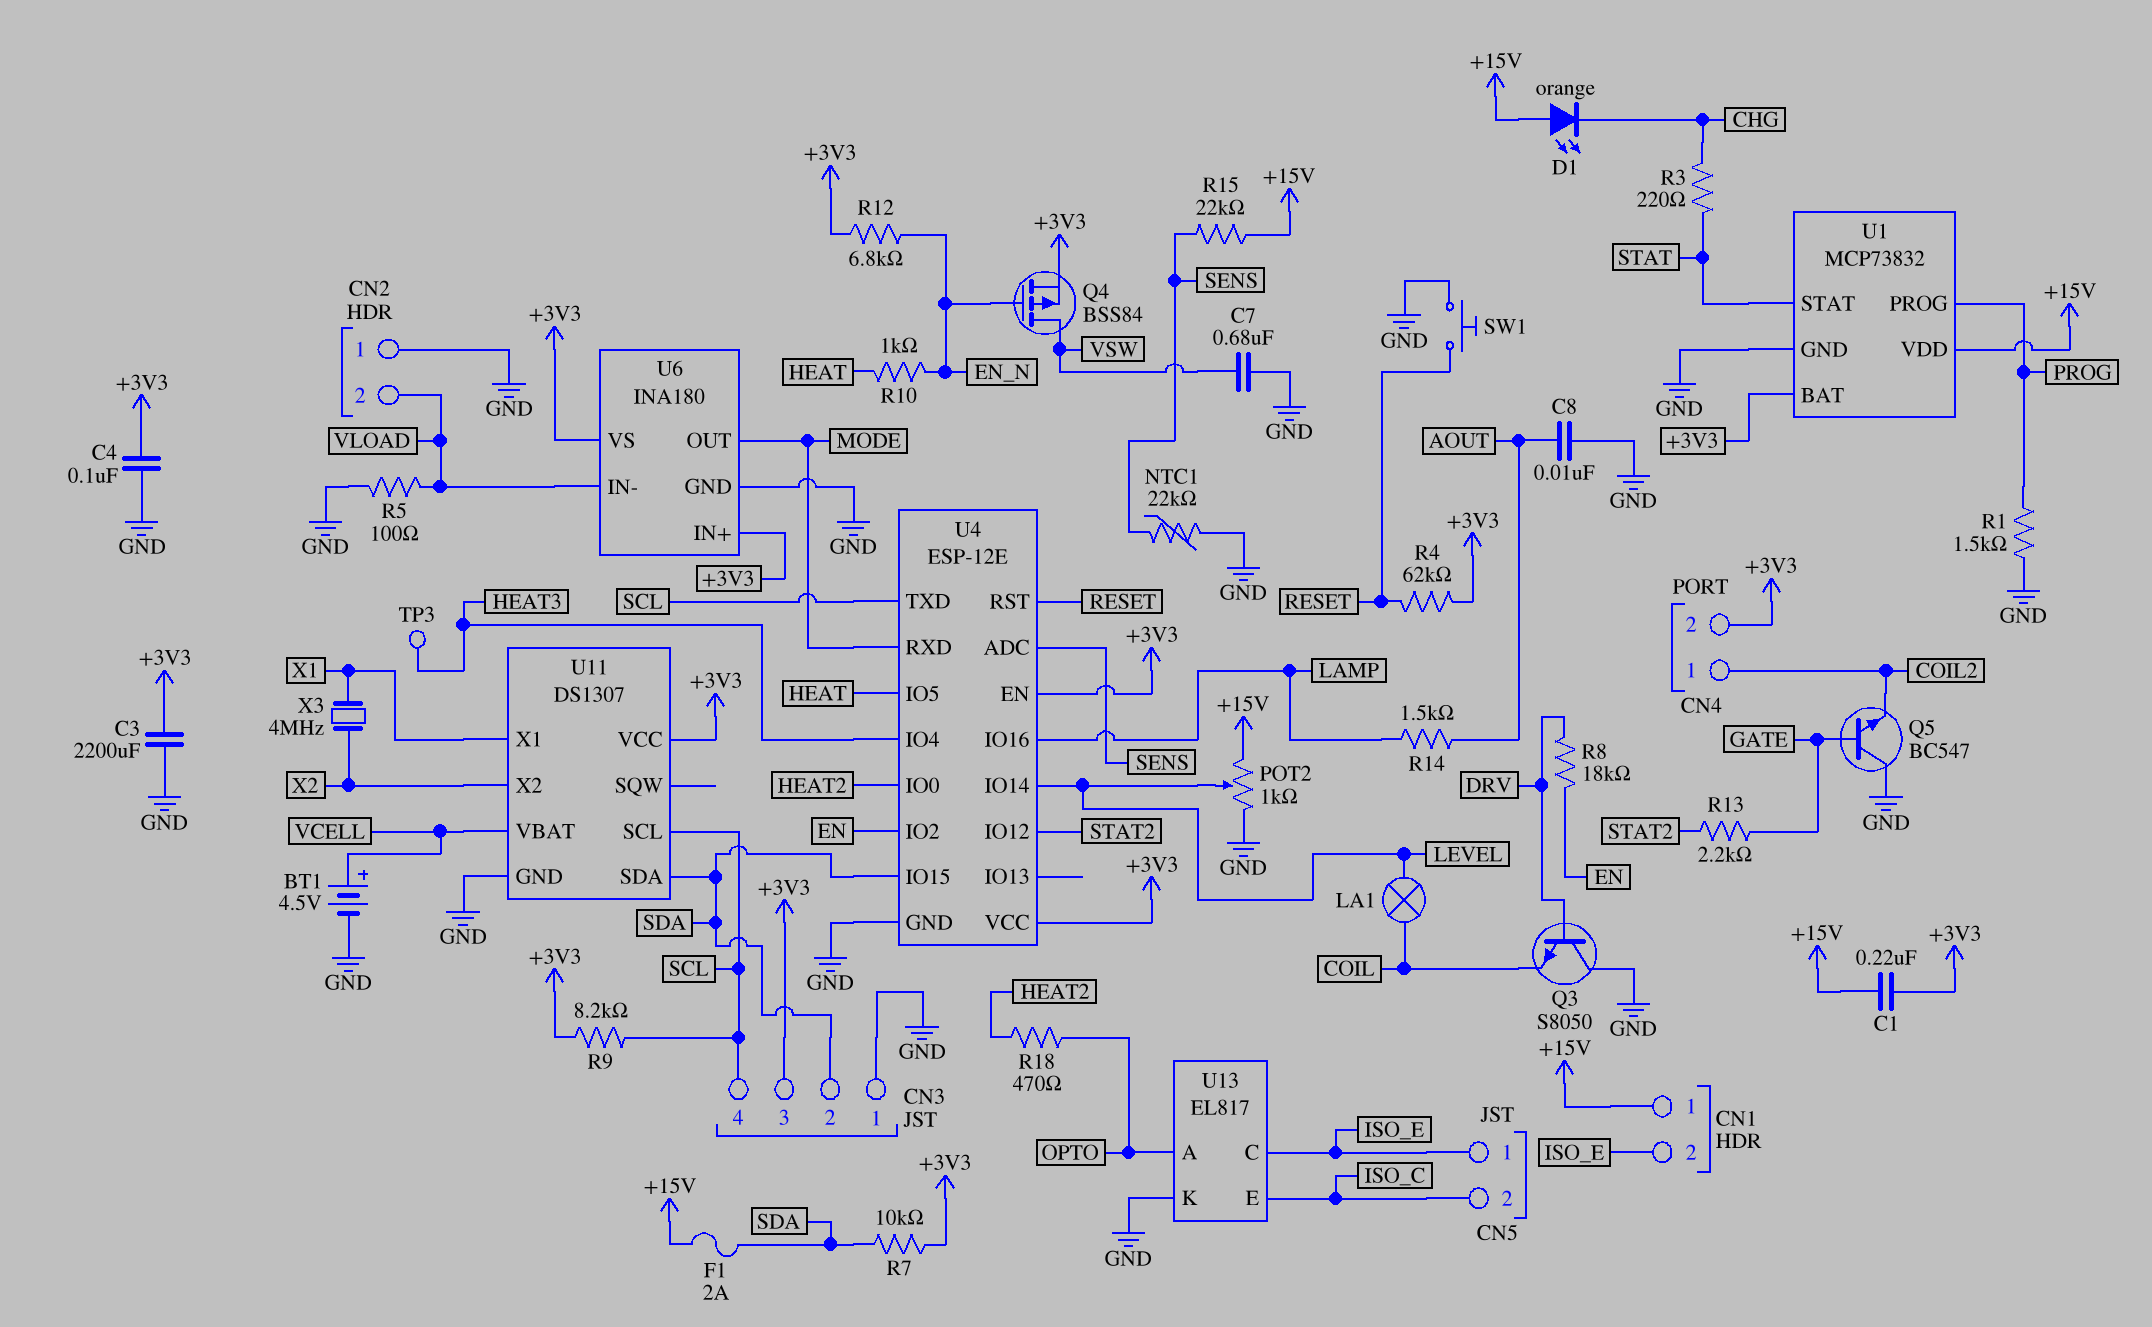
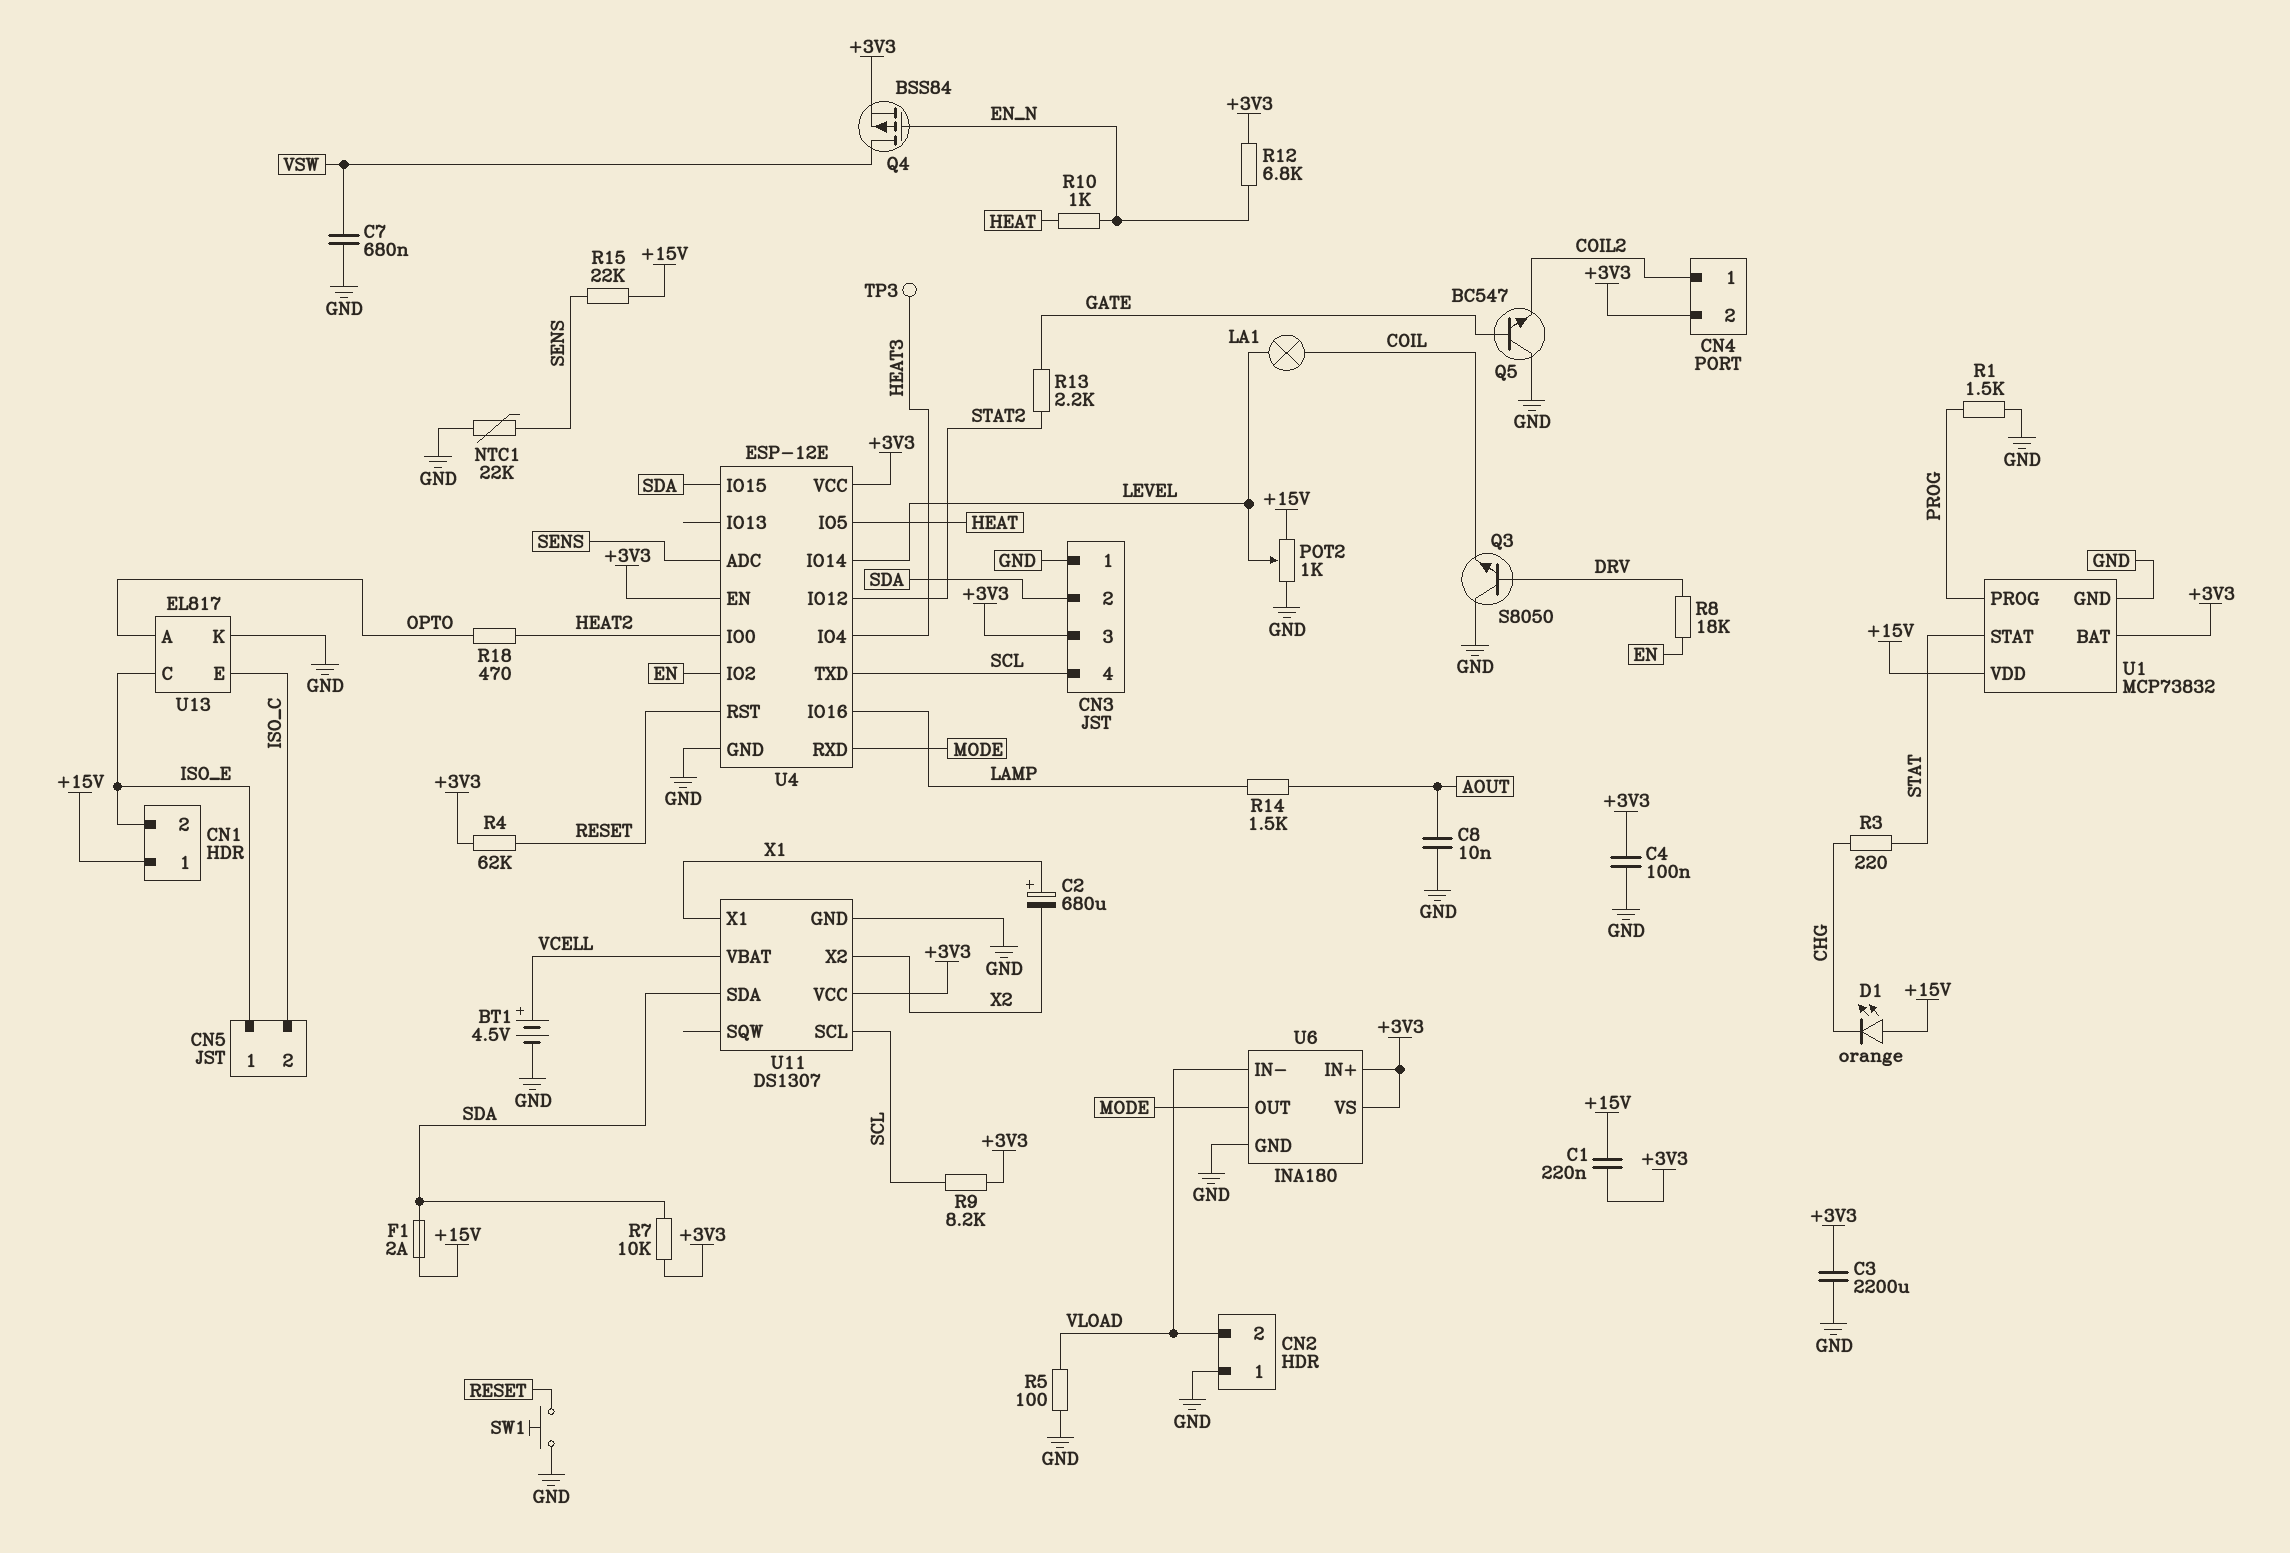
C2: none -> 680uF (plus X1, minus X2)
X3: 4MHz (X1, X2) -> none

